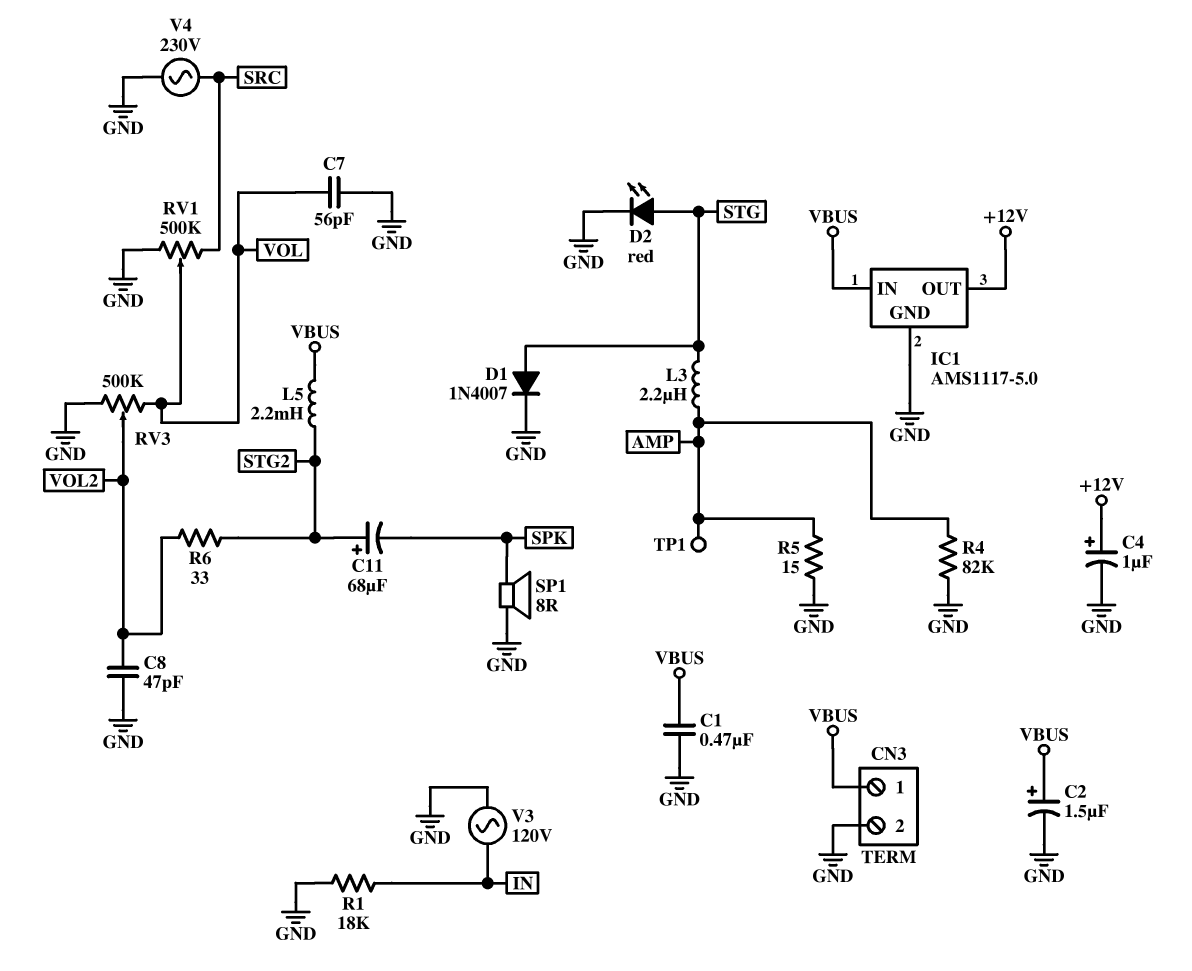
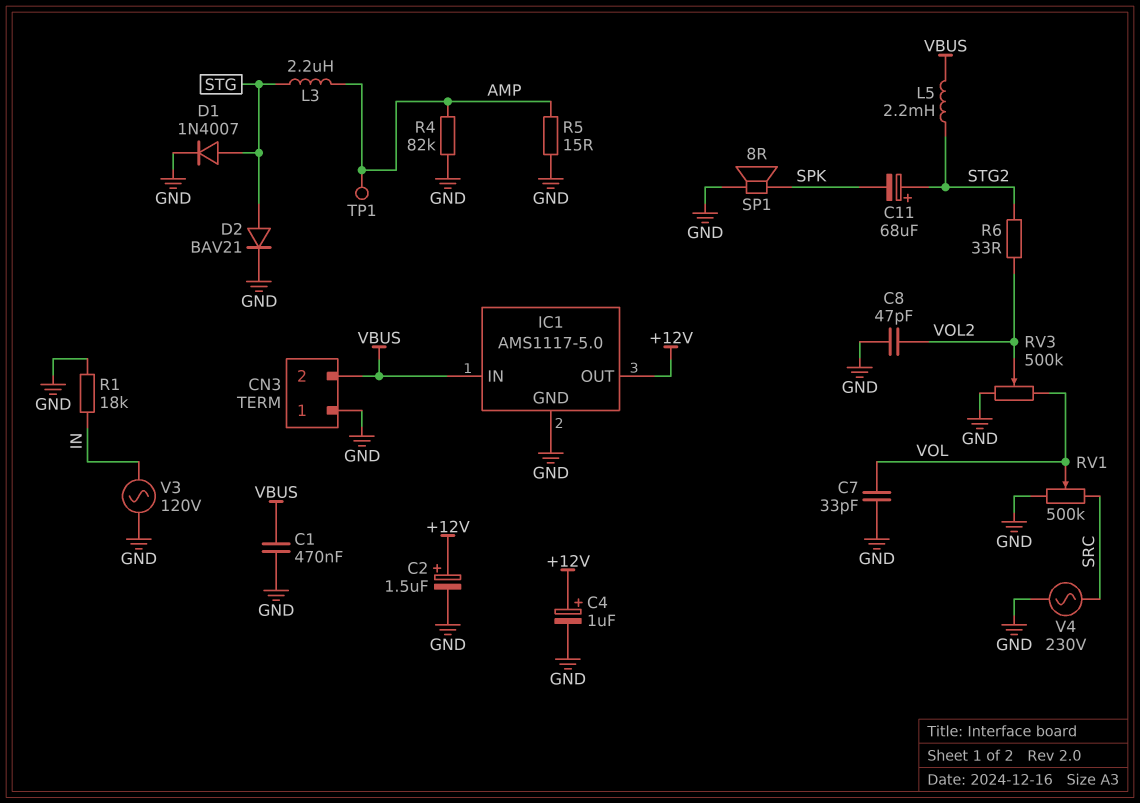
C2: 1.5uF (plus VBUS, minus GND) -> 1.5uF (plus +12V, minus GND)
C7: 56pF (GND, VOL) -> 33pF (GND, VOL)
CN3 pin 1: VBUS -> GND
CN3 pin 2: GND -> VBUS
D2: LED red (A STG, K GND) -> diode BAV21 (A STG, K GND)

